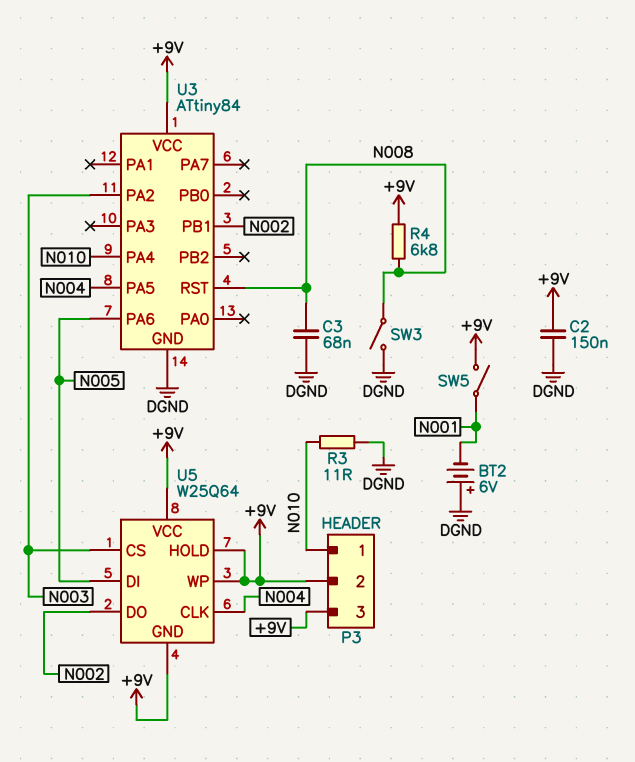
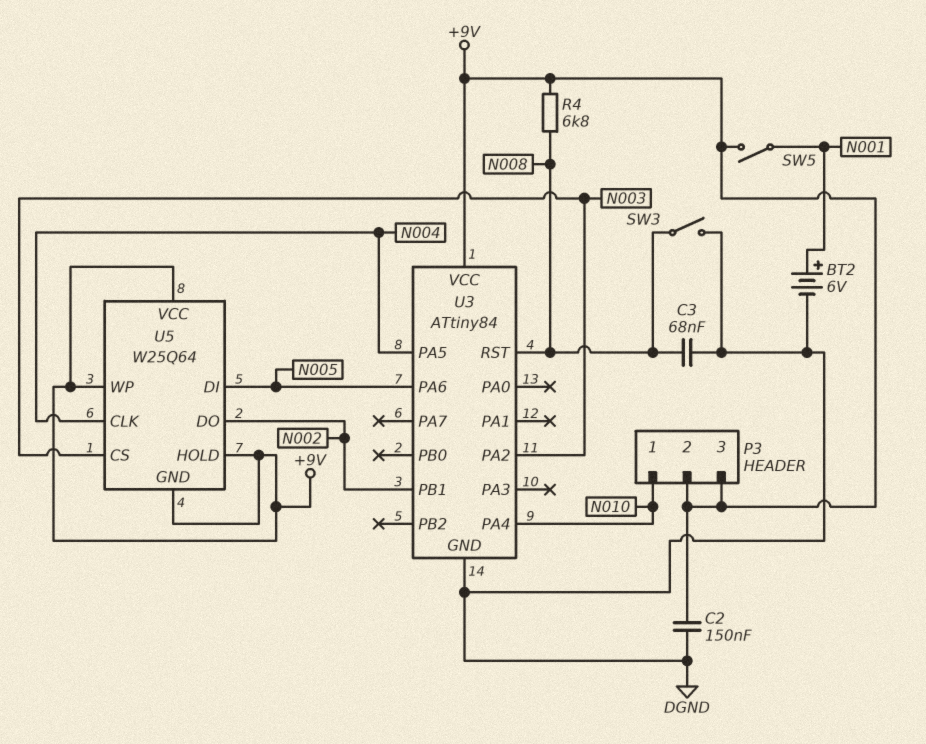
BT2: 6V (plus DGND, minus N001) -> 6V (plus N001, minus DGND)
R3: 11 (DGND, N010) -> none

